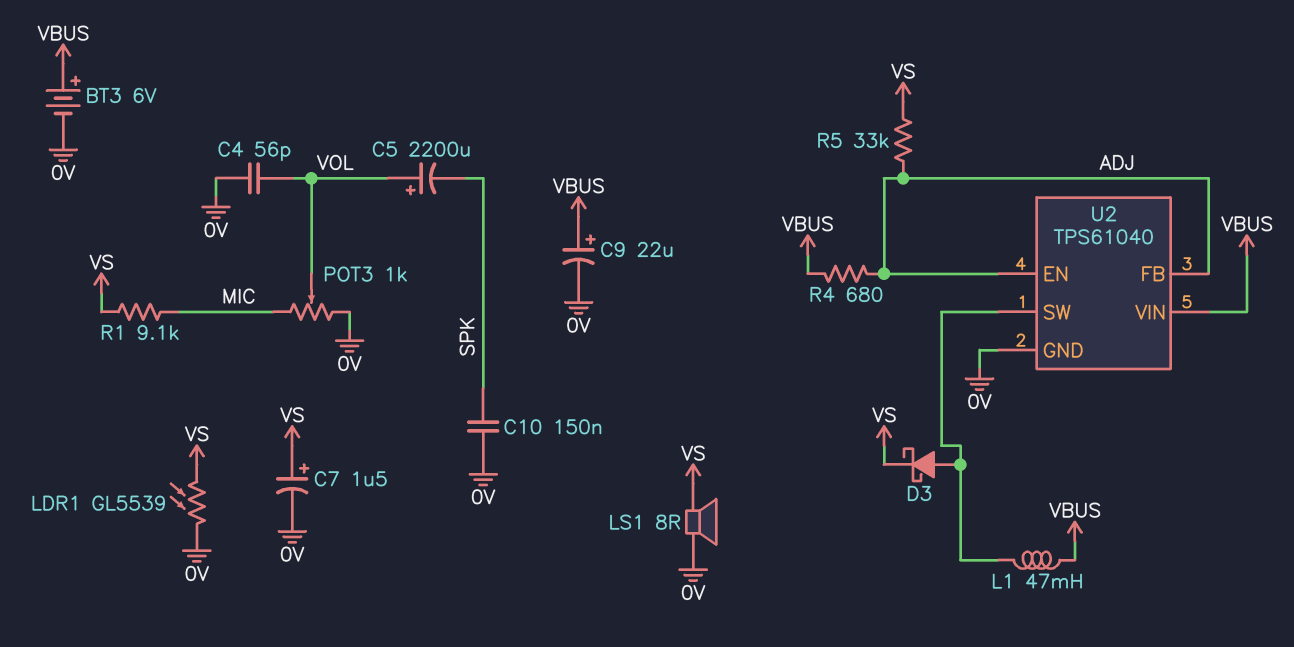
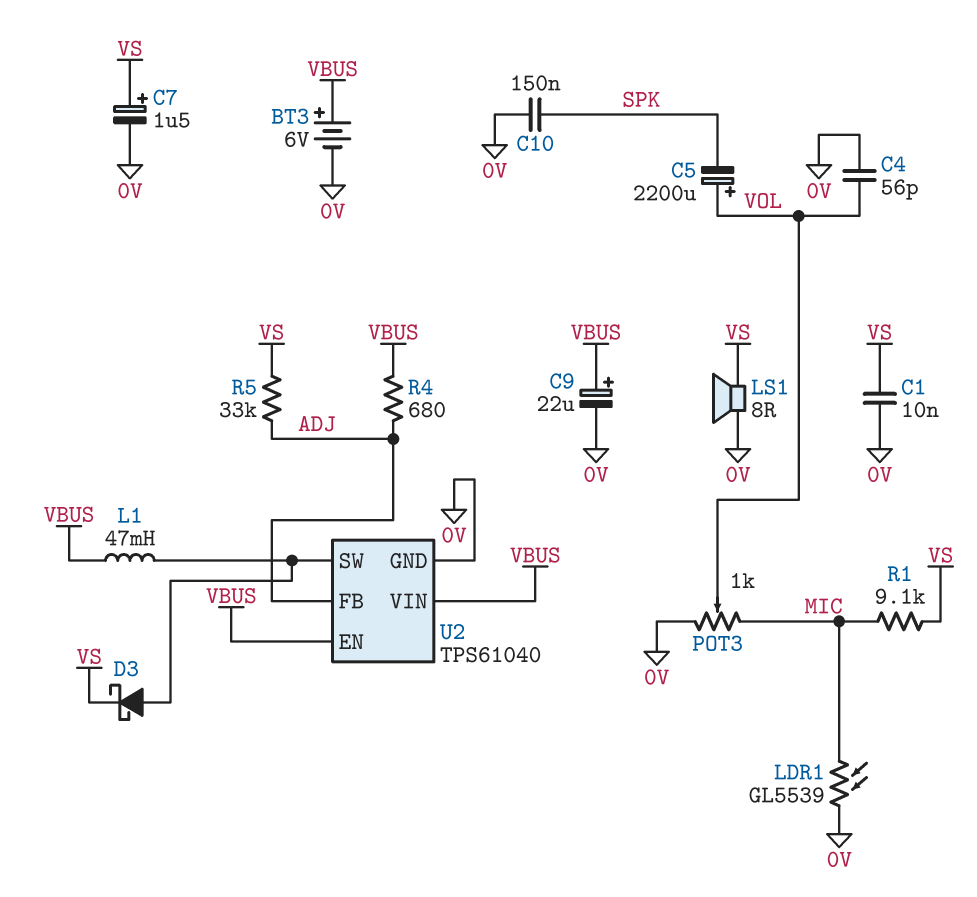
C1: none -> 10nF (0V, VS)
LDR1: GL5539 (0V, VS) -> GL5539 (0V, MIC)
U2 pin EN: ADJ -> VBUS

